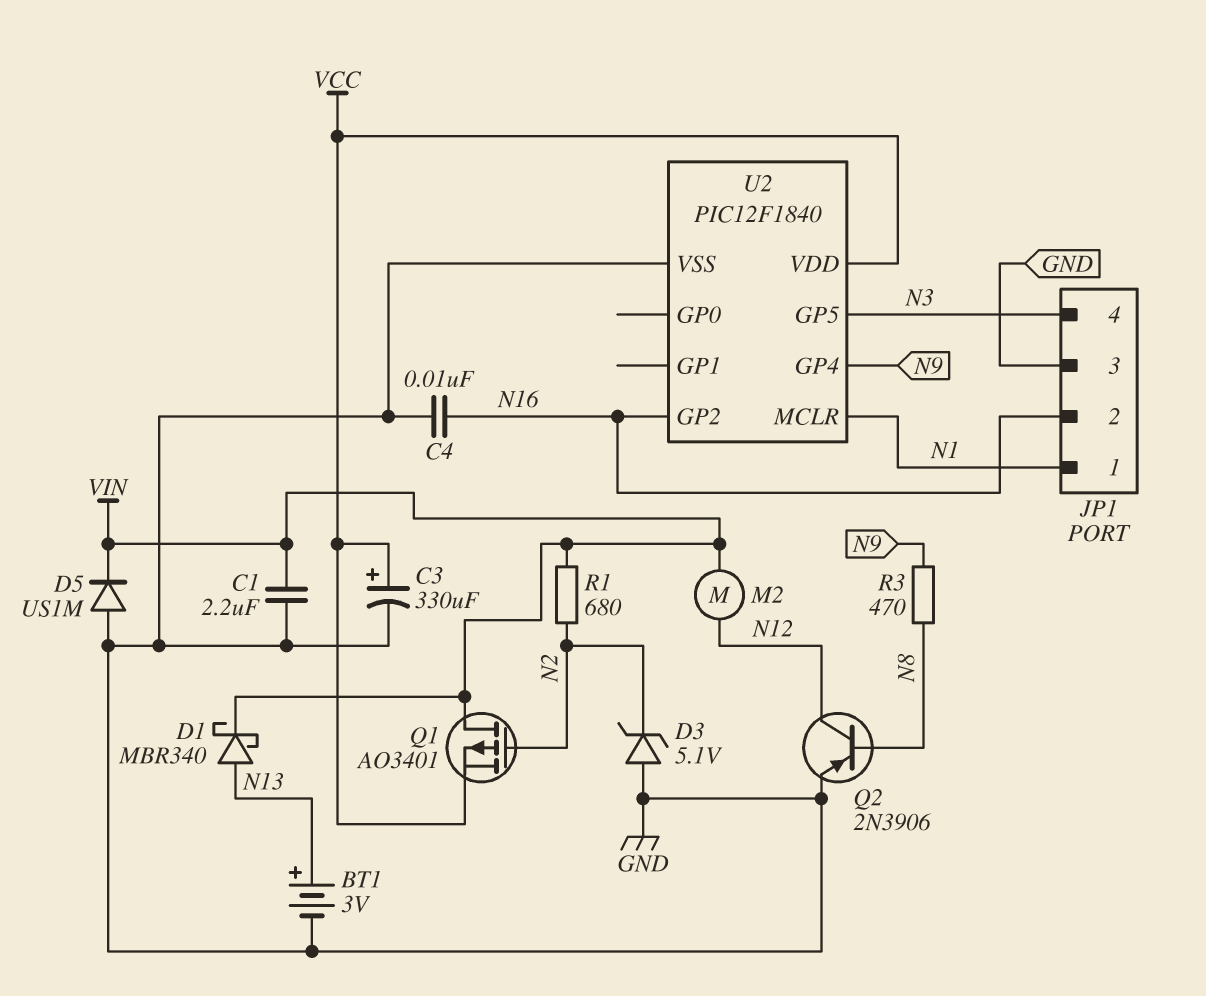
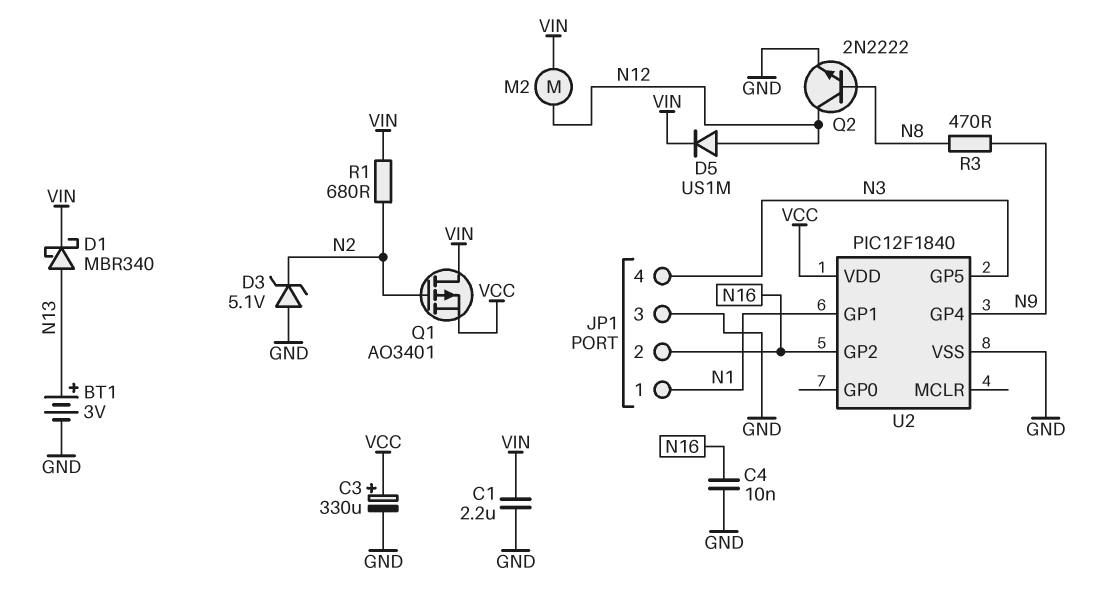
D5: diode US1M (A GND, K VIN) -> diode US1M (A N12, K VIN)
Q2: PNP 2N3906 (B N8, C N12, E GND) -> NPN 2N2222 (B N8, C N12, E GND)
U2 pin GP1: none -> N1
U2 pin MCLR: N1 -> none

